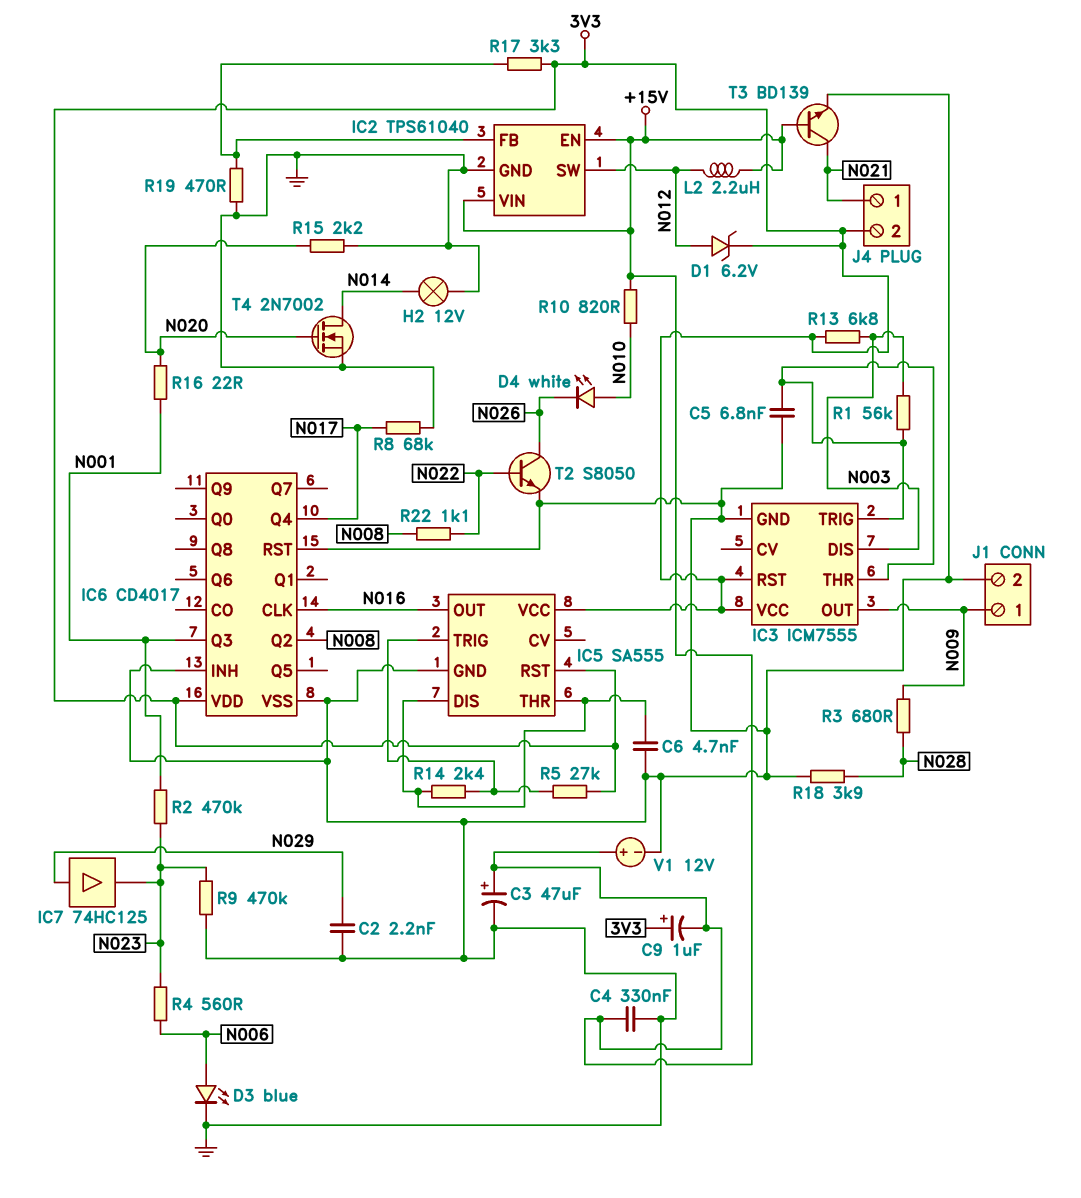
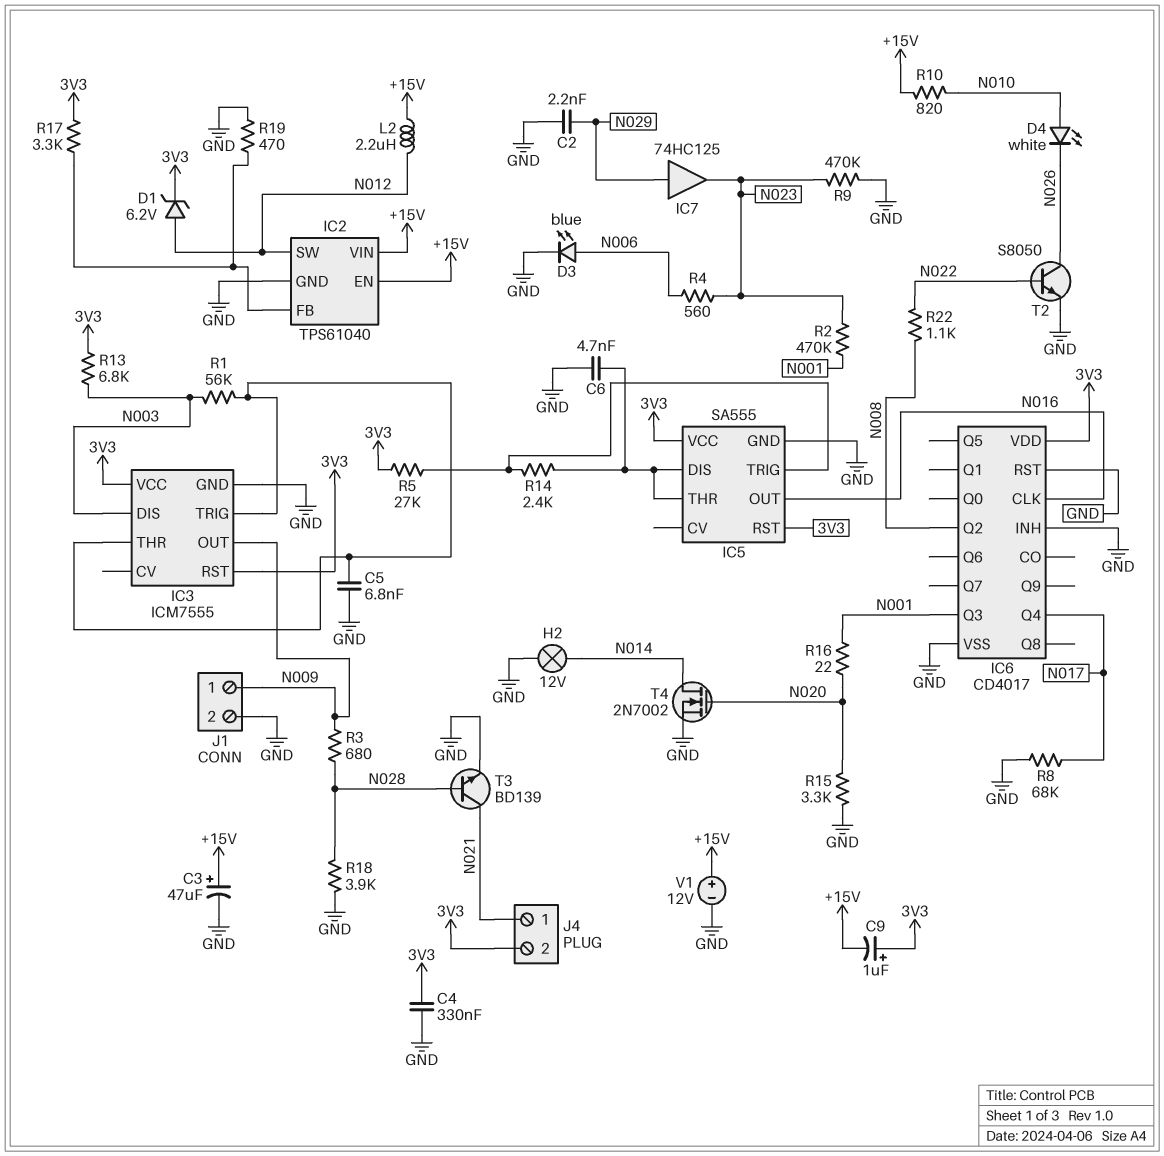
C4: 330nF (+15V, GND) -> 330nF (3V3, GND)
R15: 2.2k (GND, N020) -> 3.3k (GND, N020)
T3: NPN BD139 (B +15V, C N021, E GND) -> NPN BD139 (B N028, C N021, E GND)

